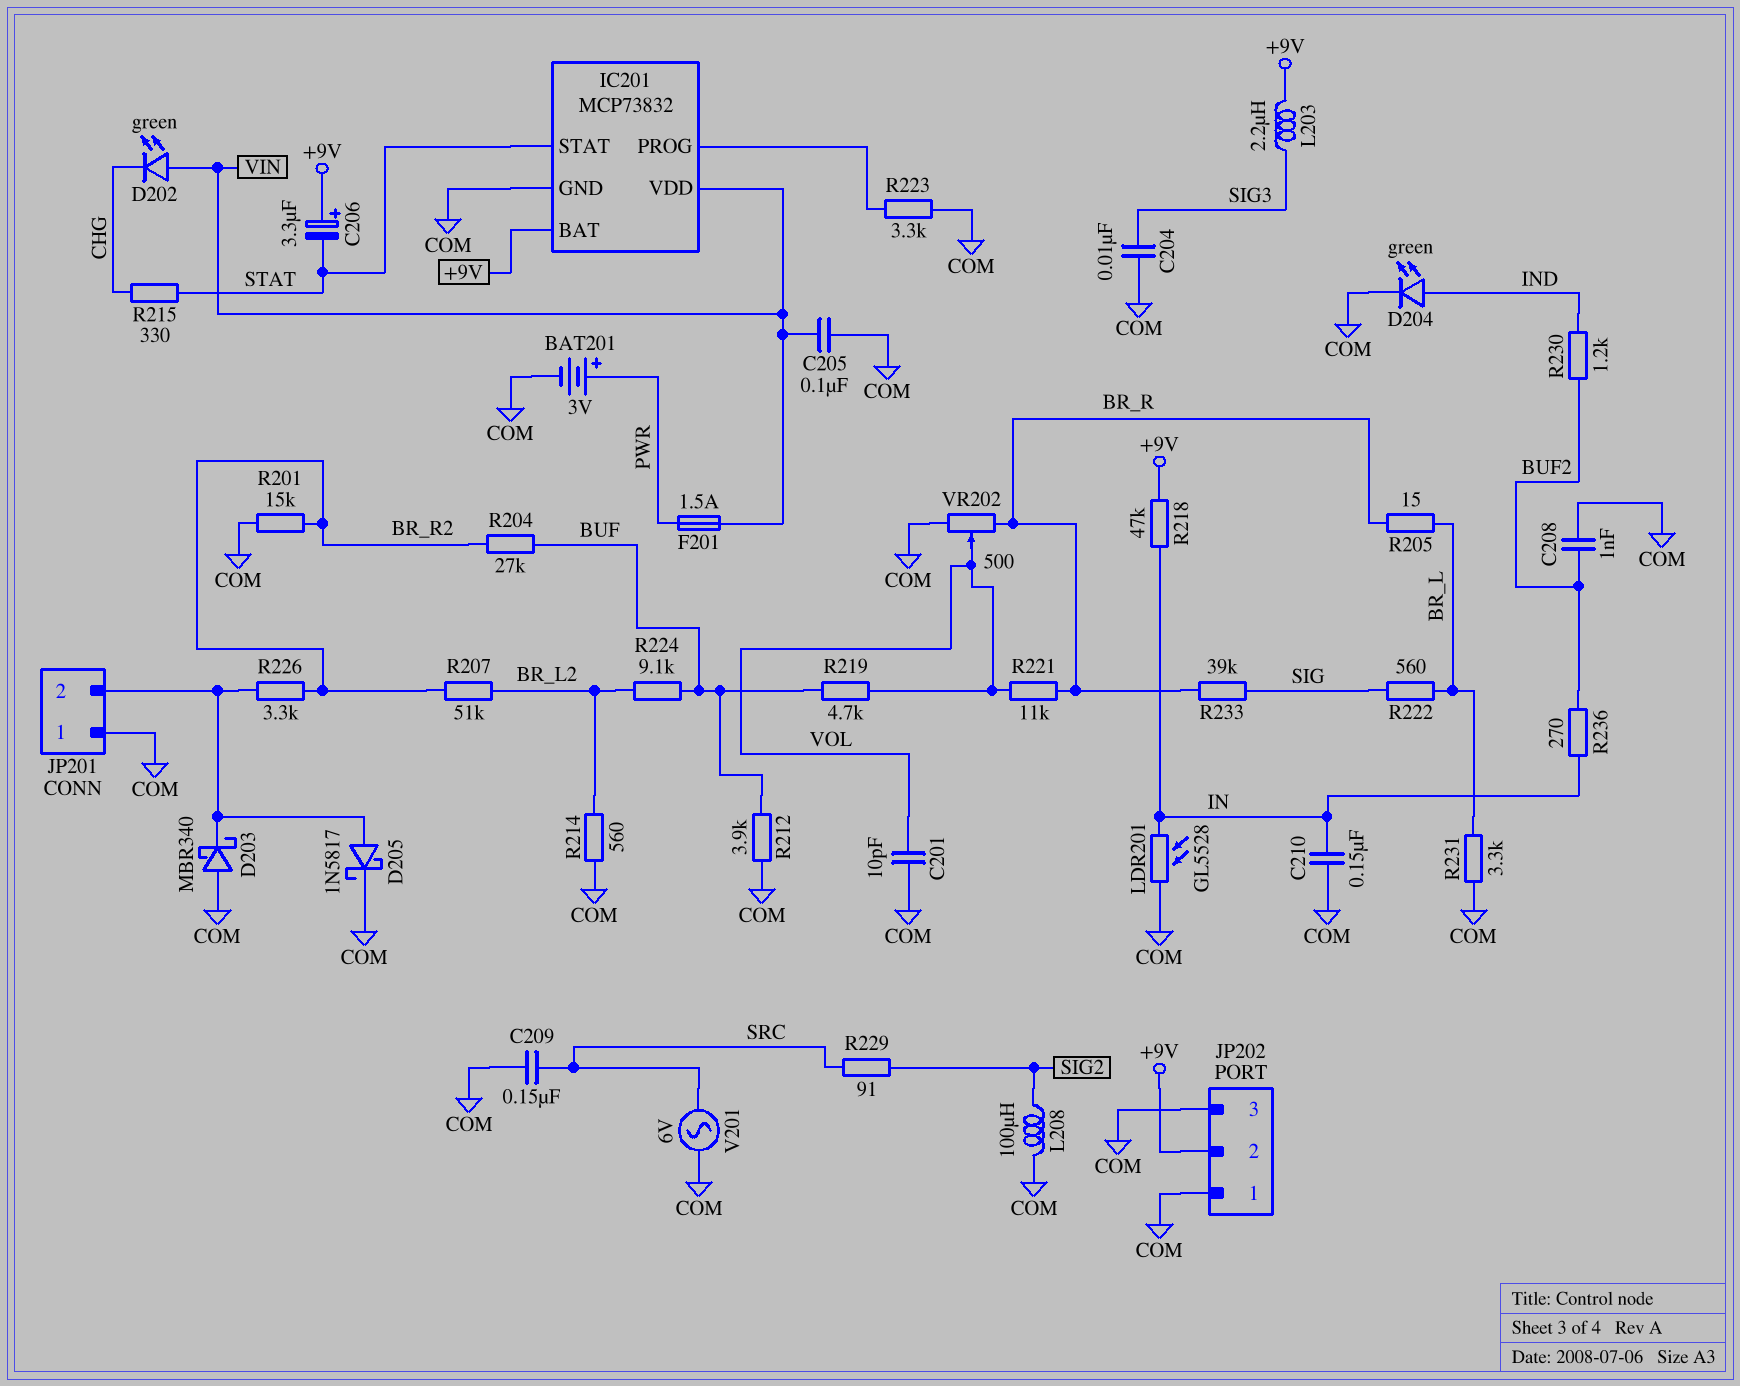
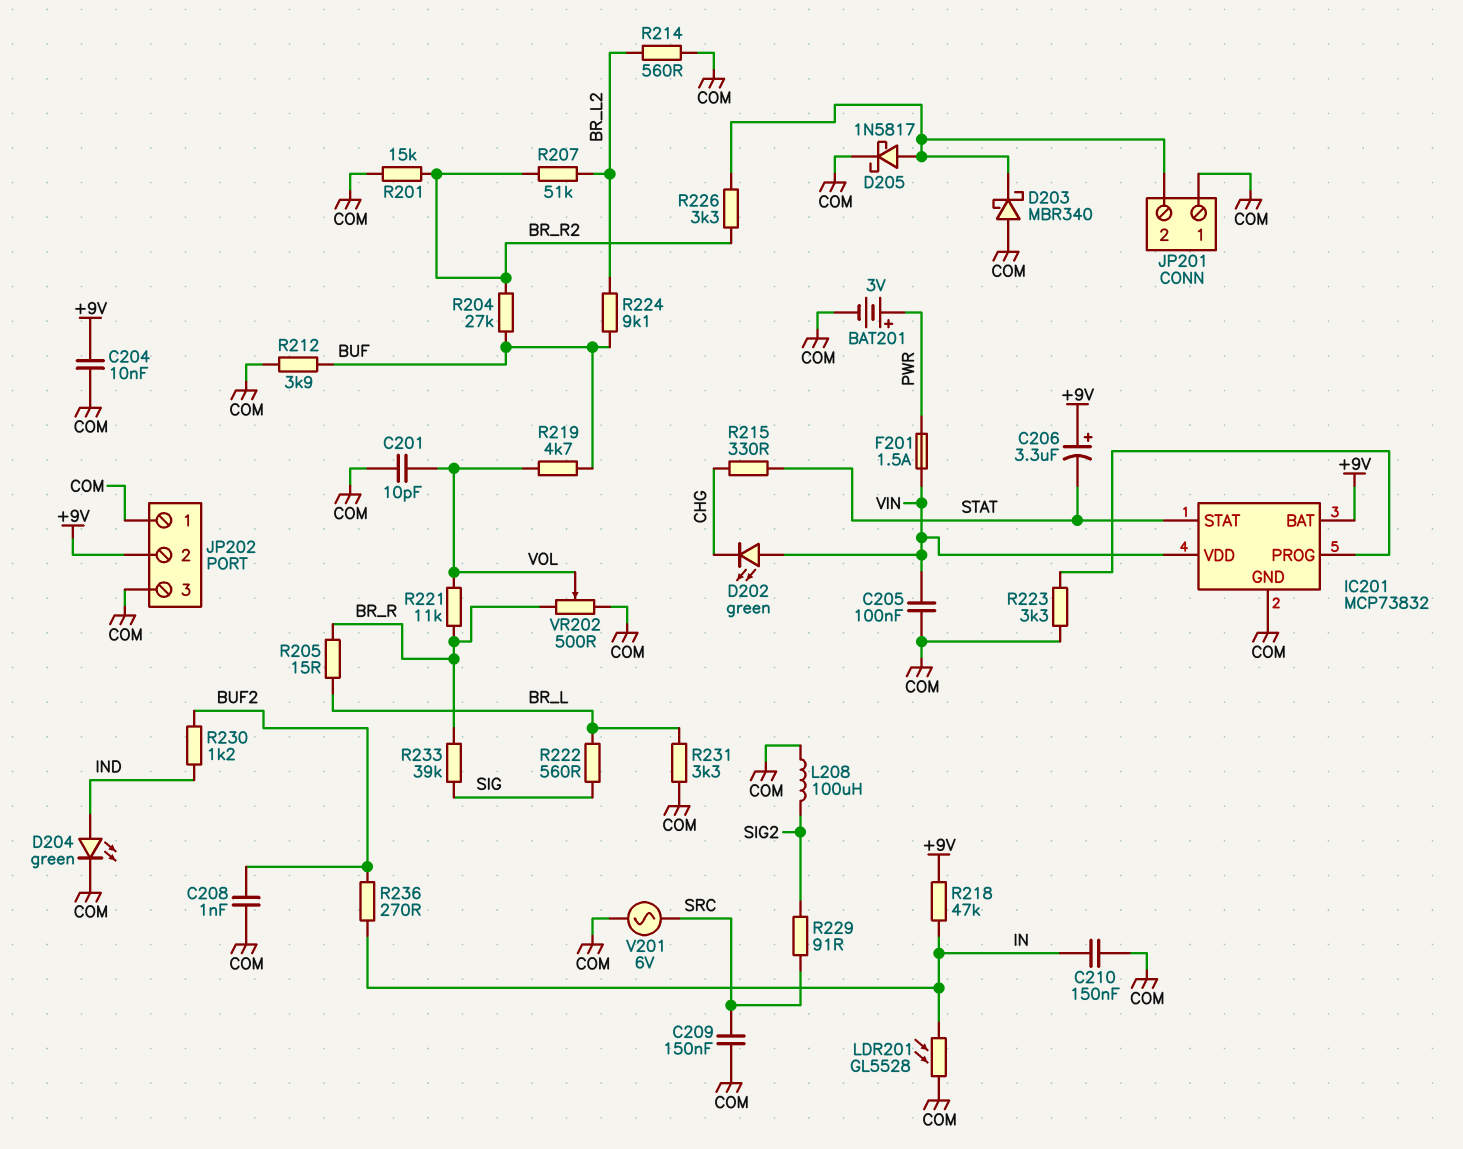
C204: 10nF (COM, SIG3) -> 10nF (+9V, COM)
L203: 2.2uH (+9V, SIG3) -> none

